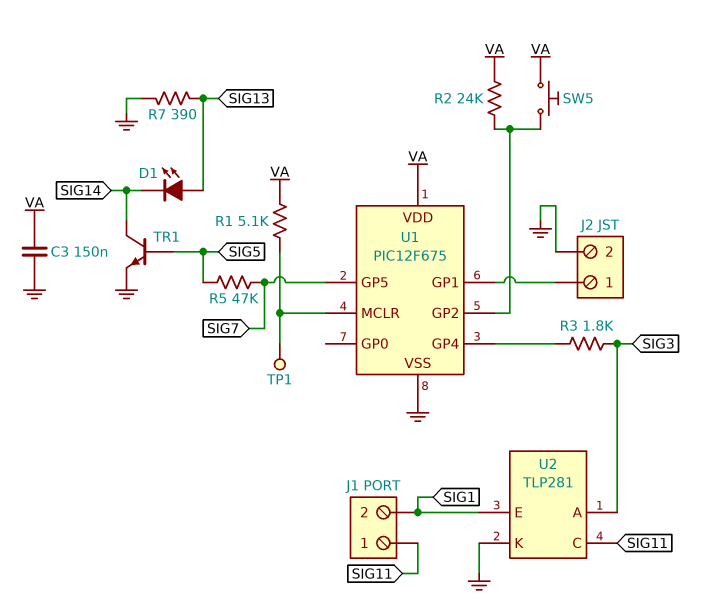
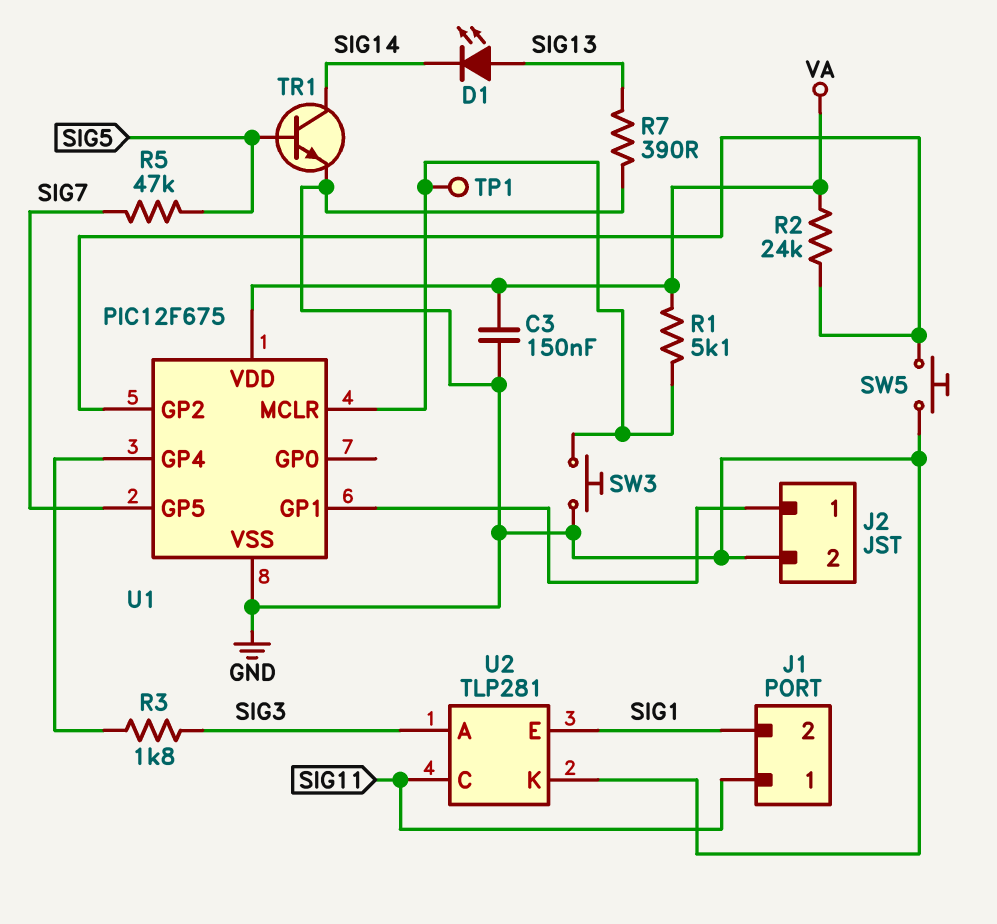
SW3: none -> button (GND, U1/MCLR)
SW5: button (U1/GP2, VA) -> button (GND, U1/GP2)

